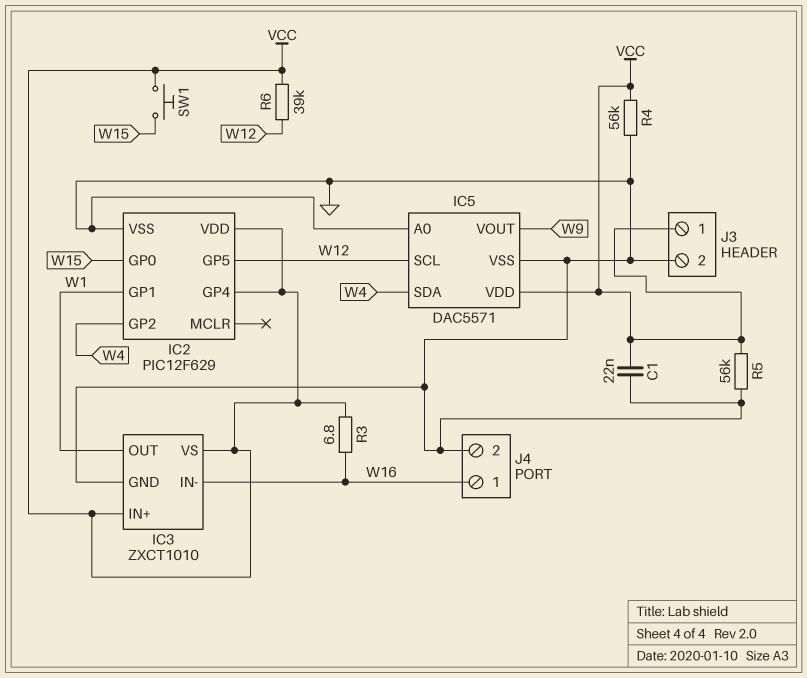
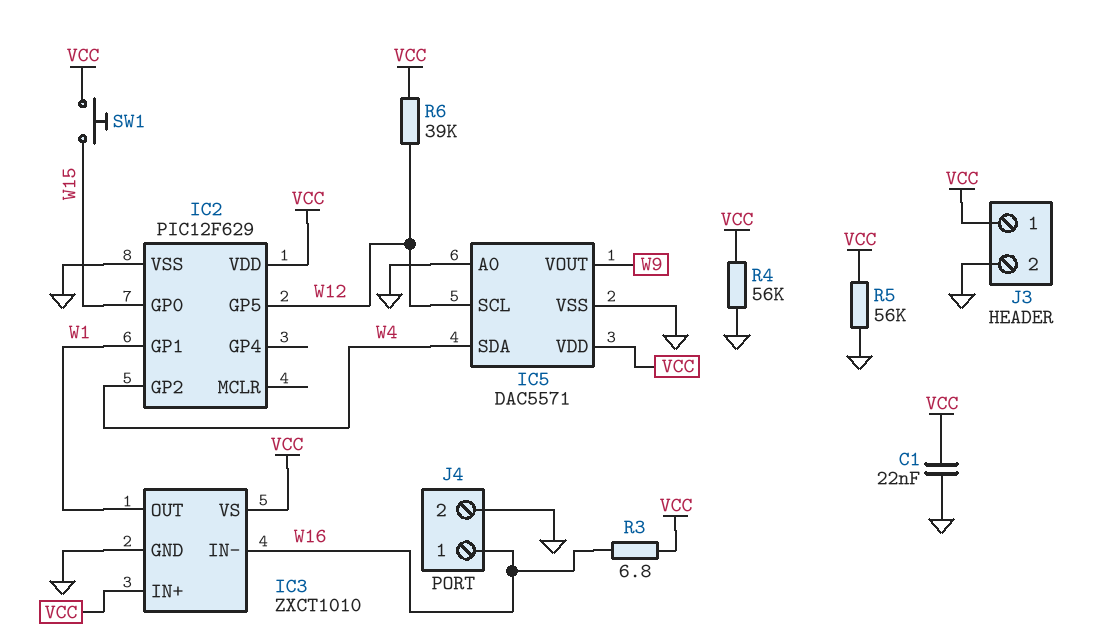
IC2 pin GP4: VCC -> none

